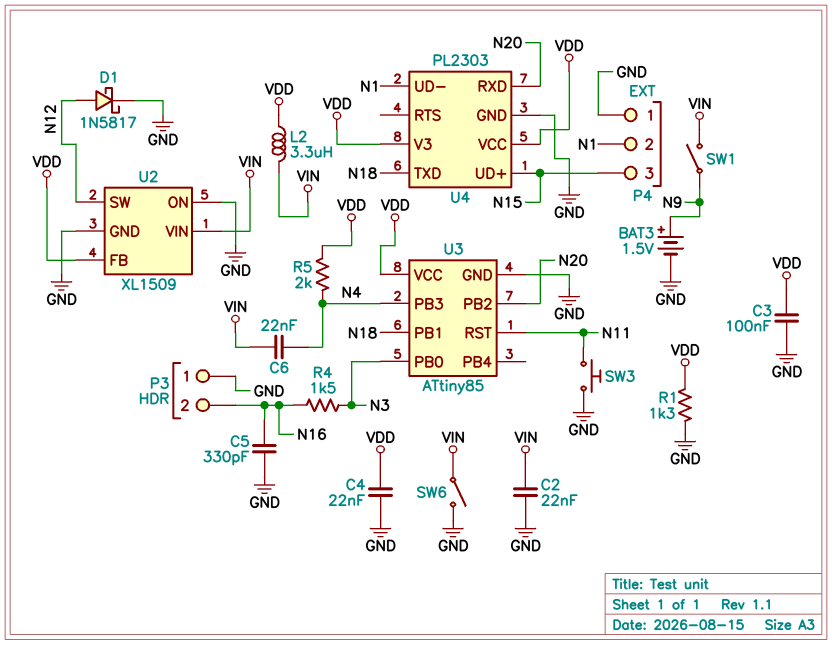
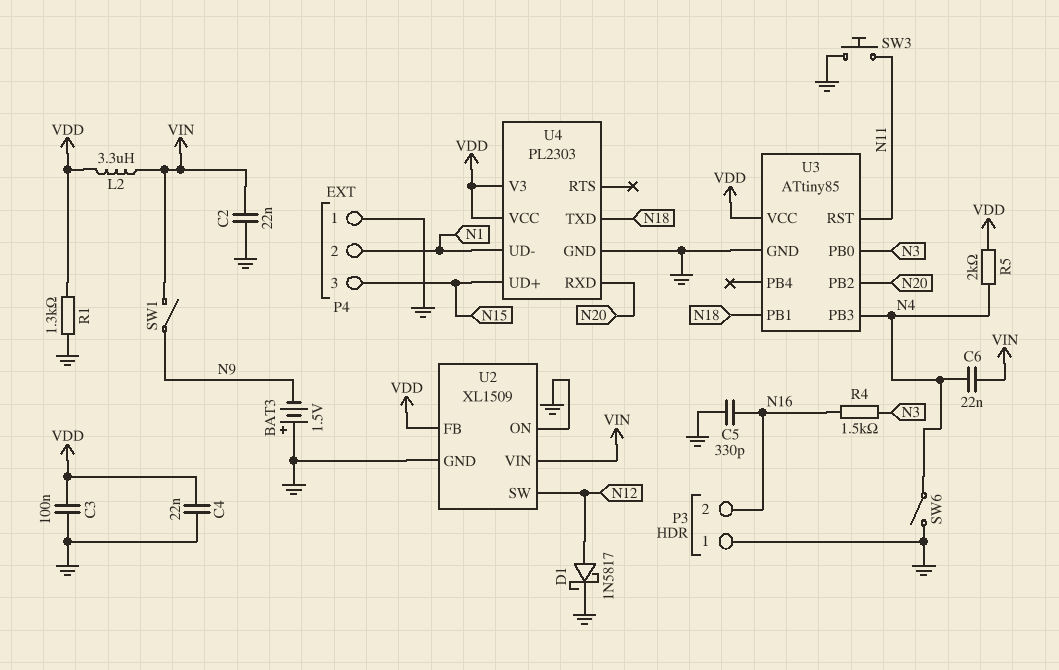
BAT3: 1.5V (plus N9, minus GND) -> 1.5V (plus GND, minus N9)
SW6: switch (GND, VIN) -> switch (GND, N4)

